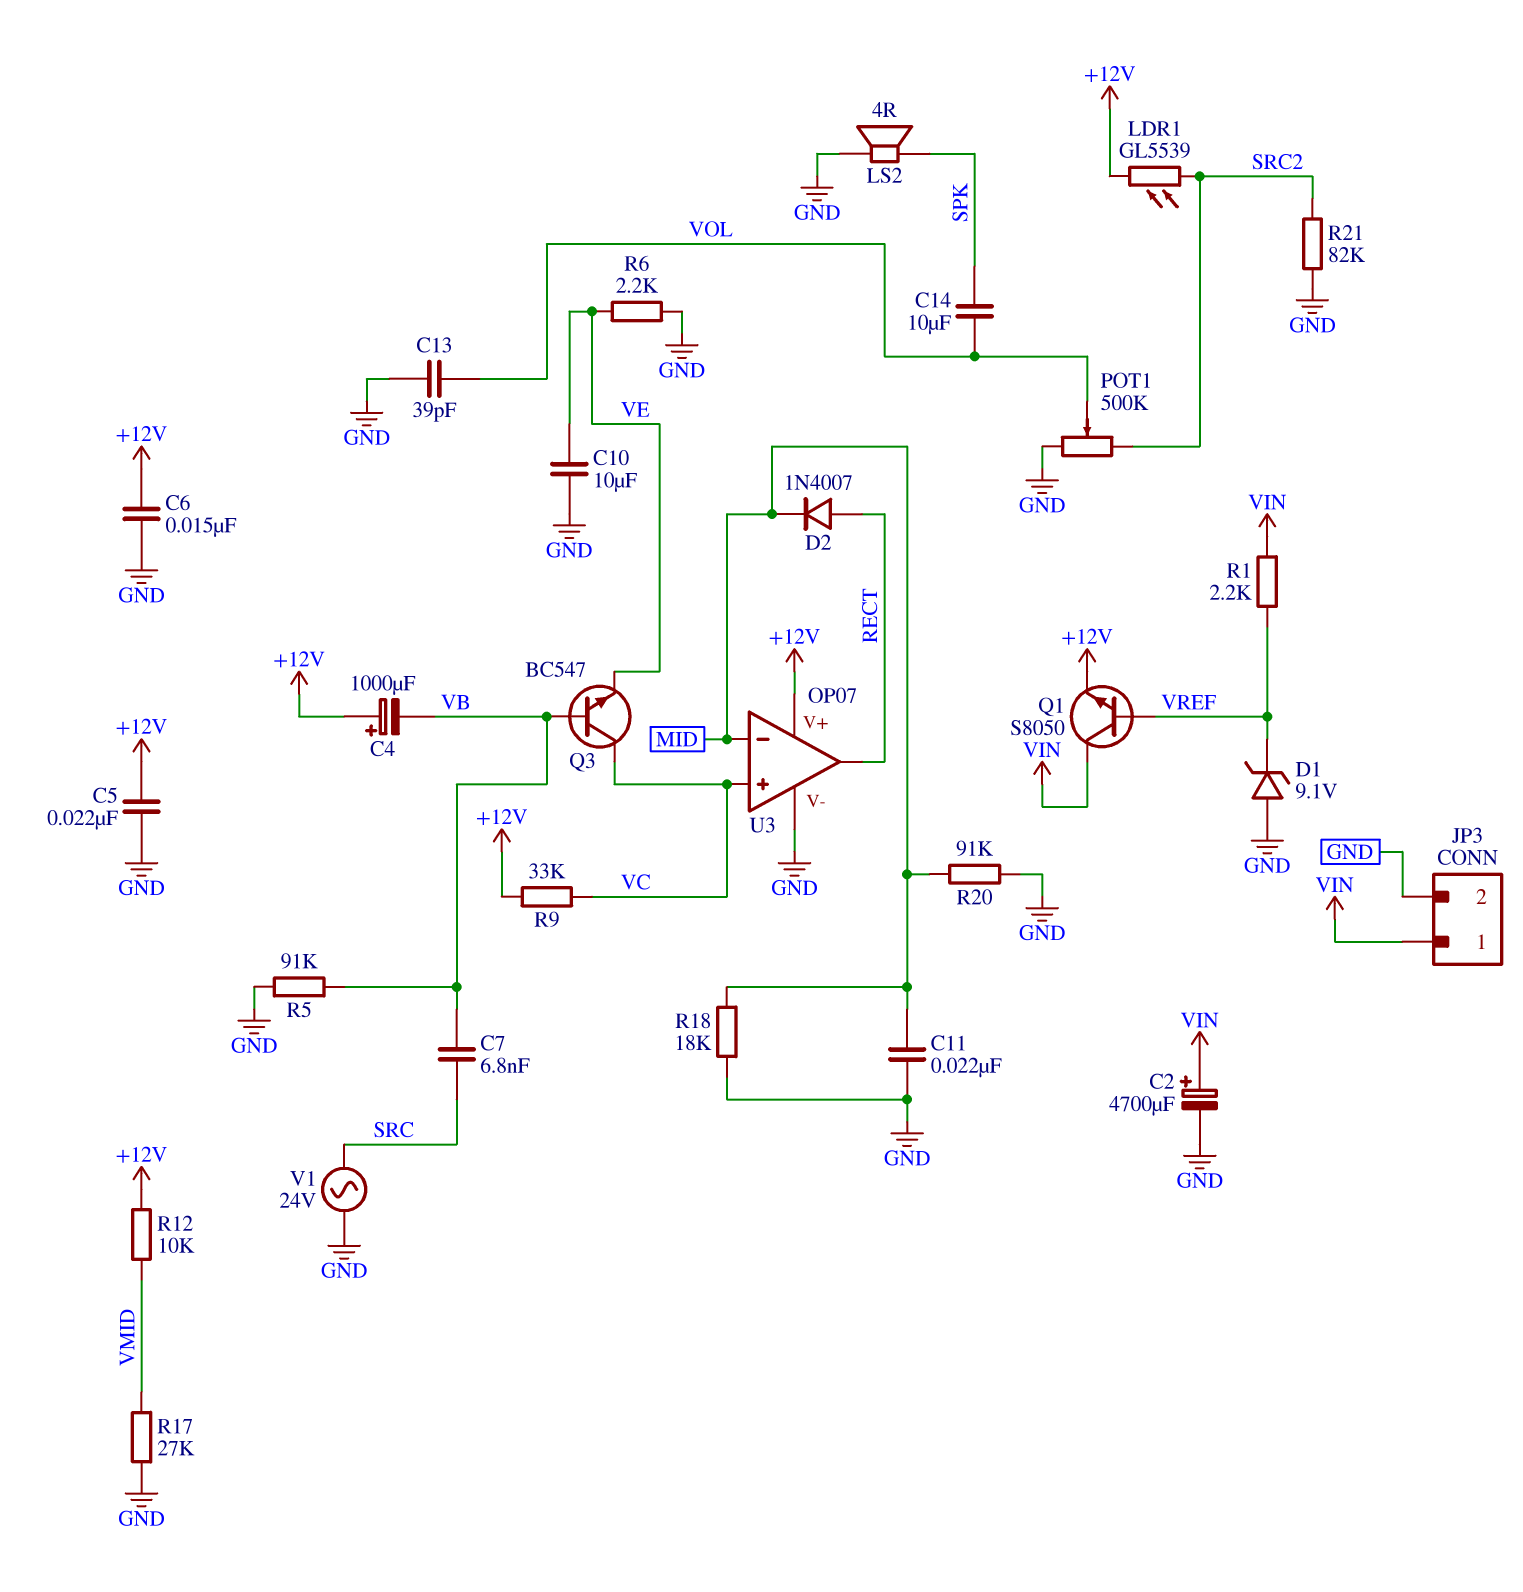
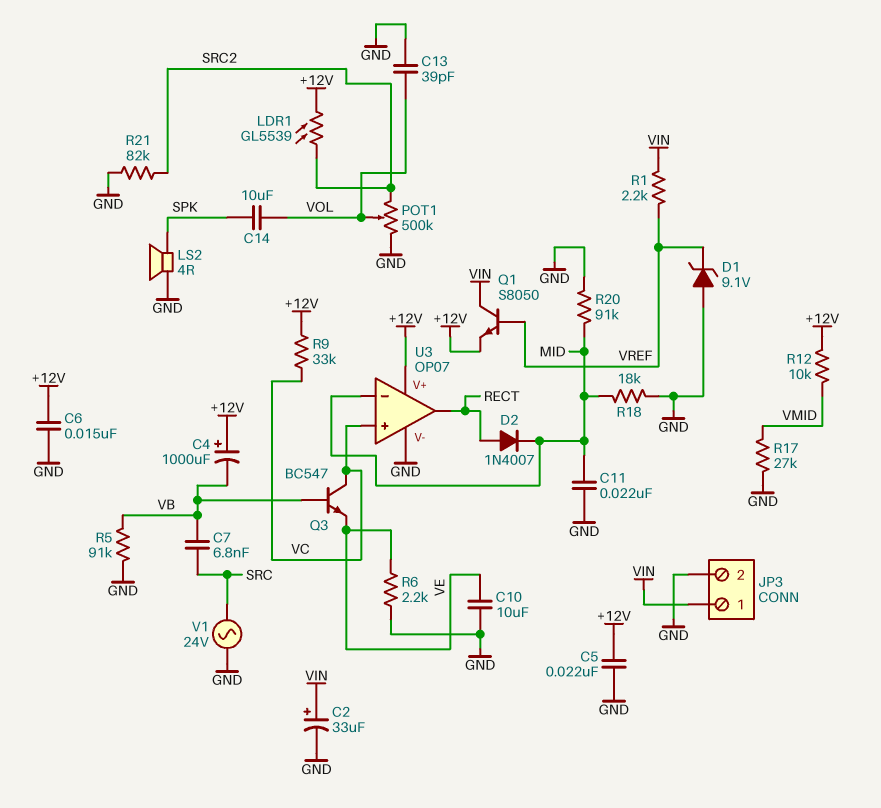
C2: 4700uF (plus VIN, minus GND) -> 33uF (plus VIN, minus GND)

